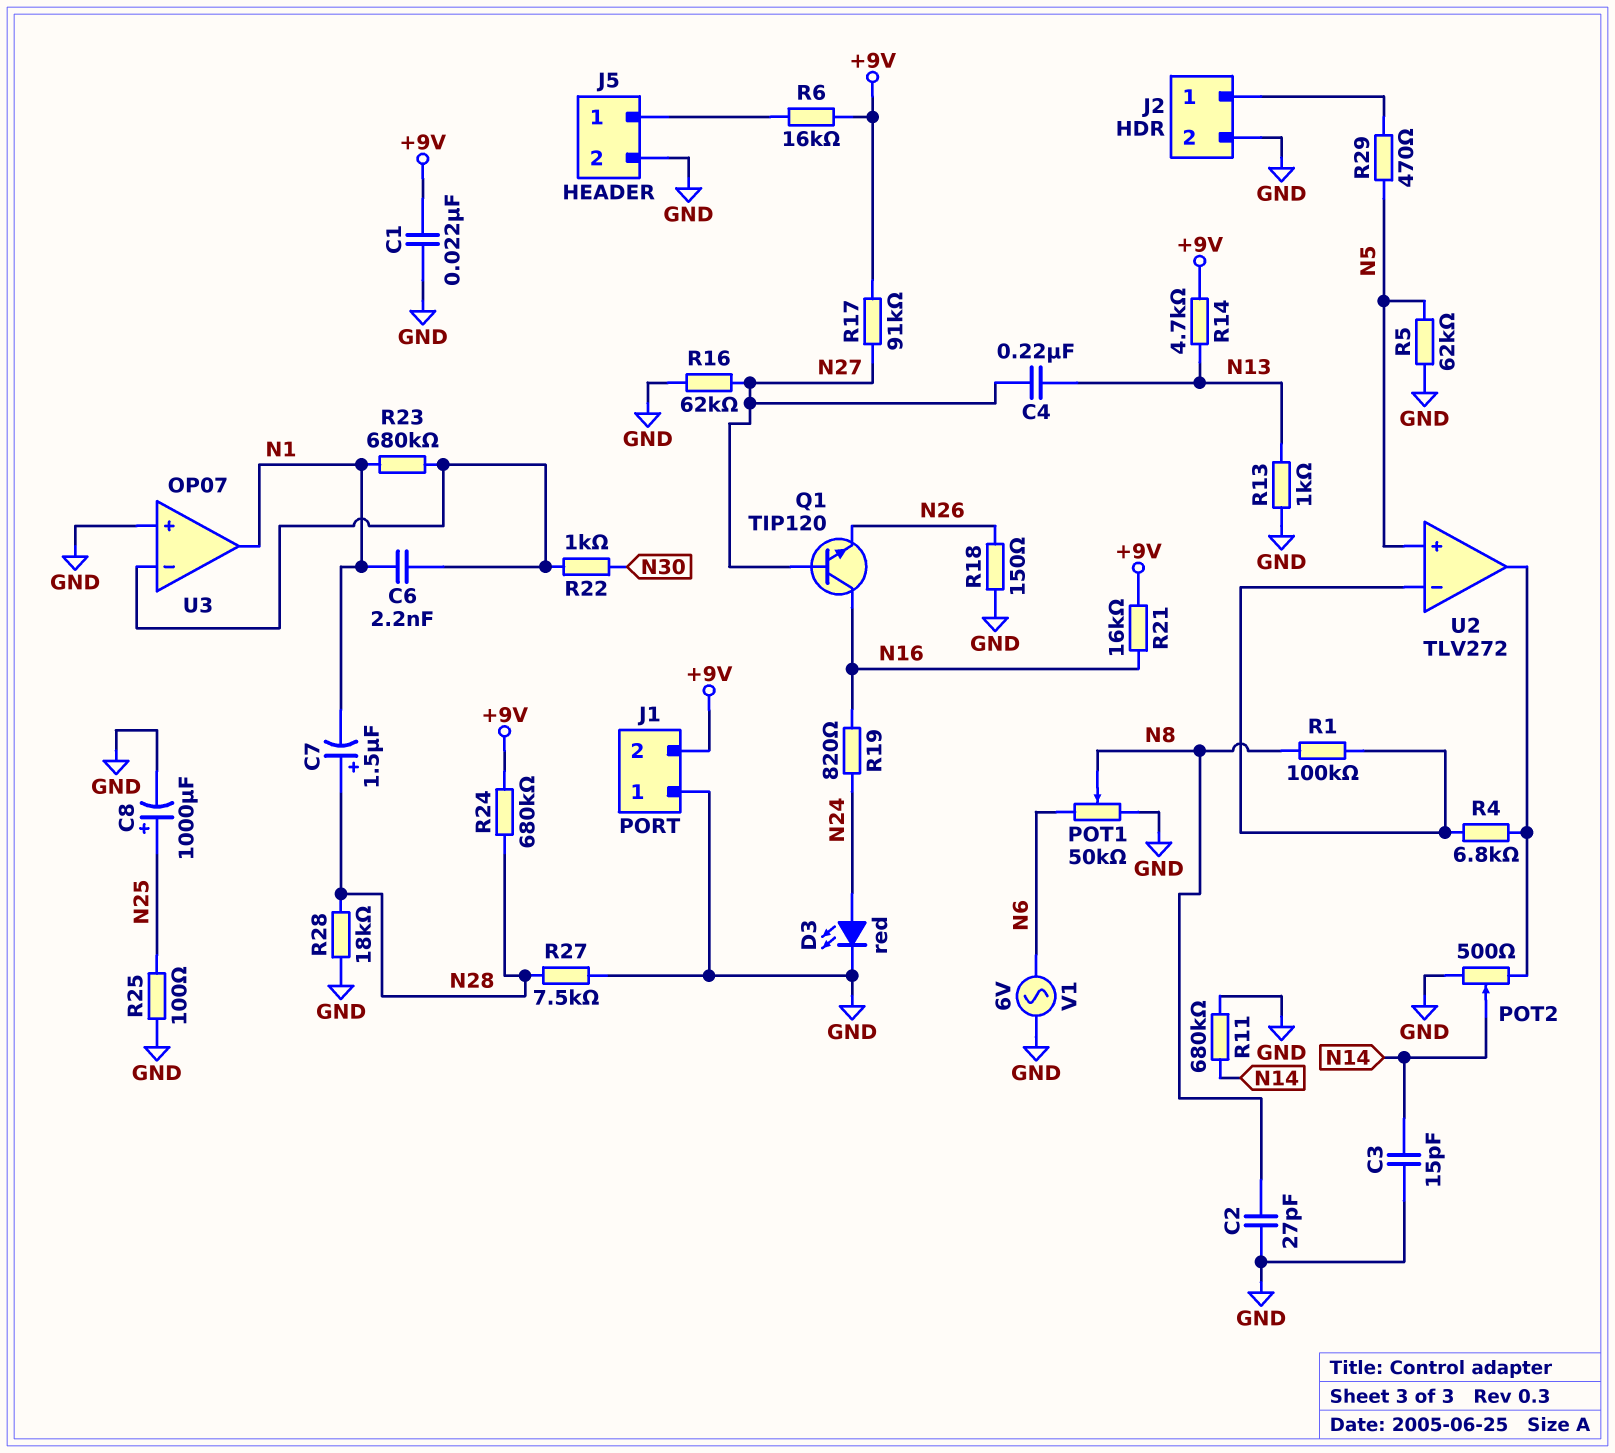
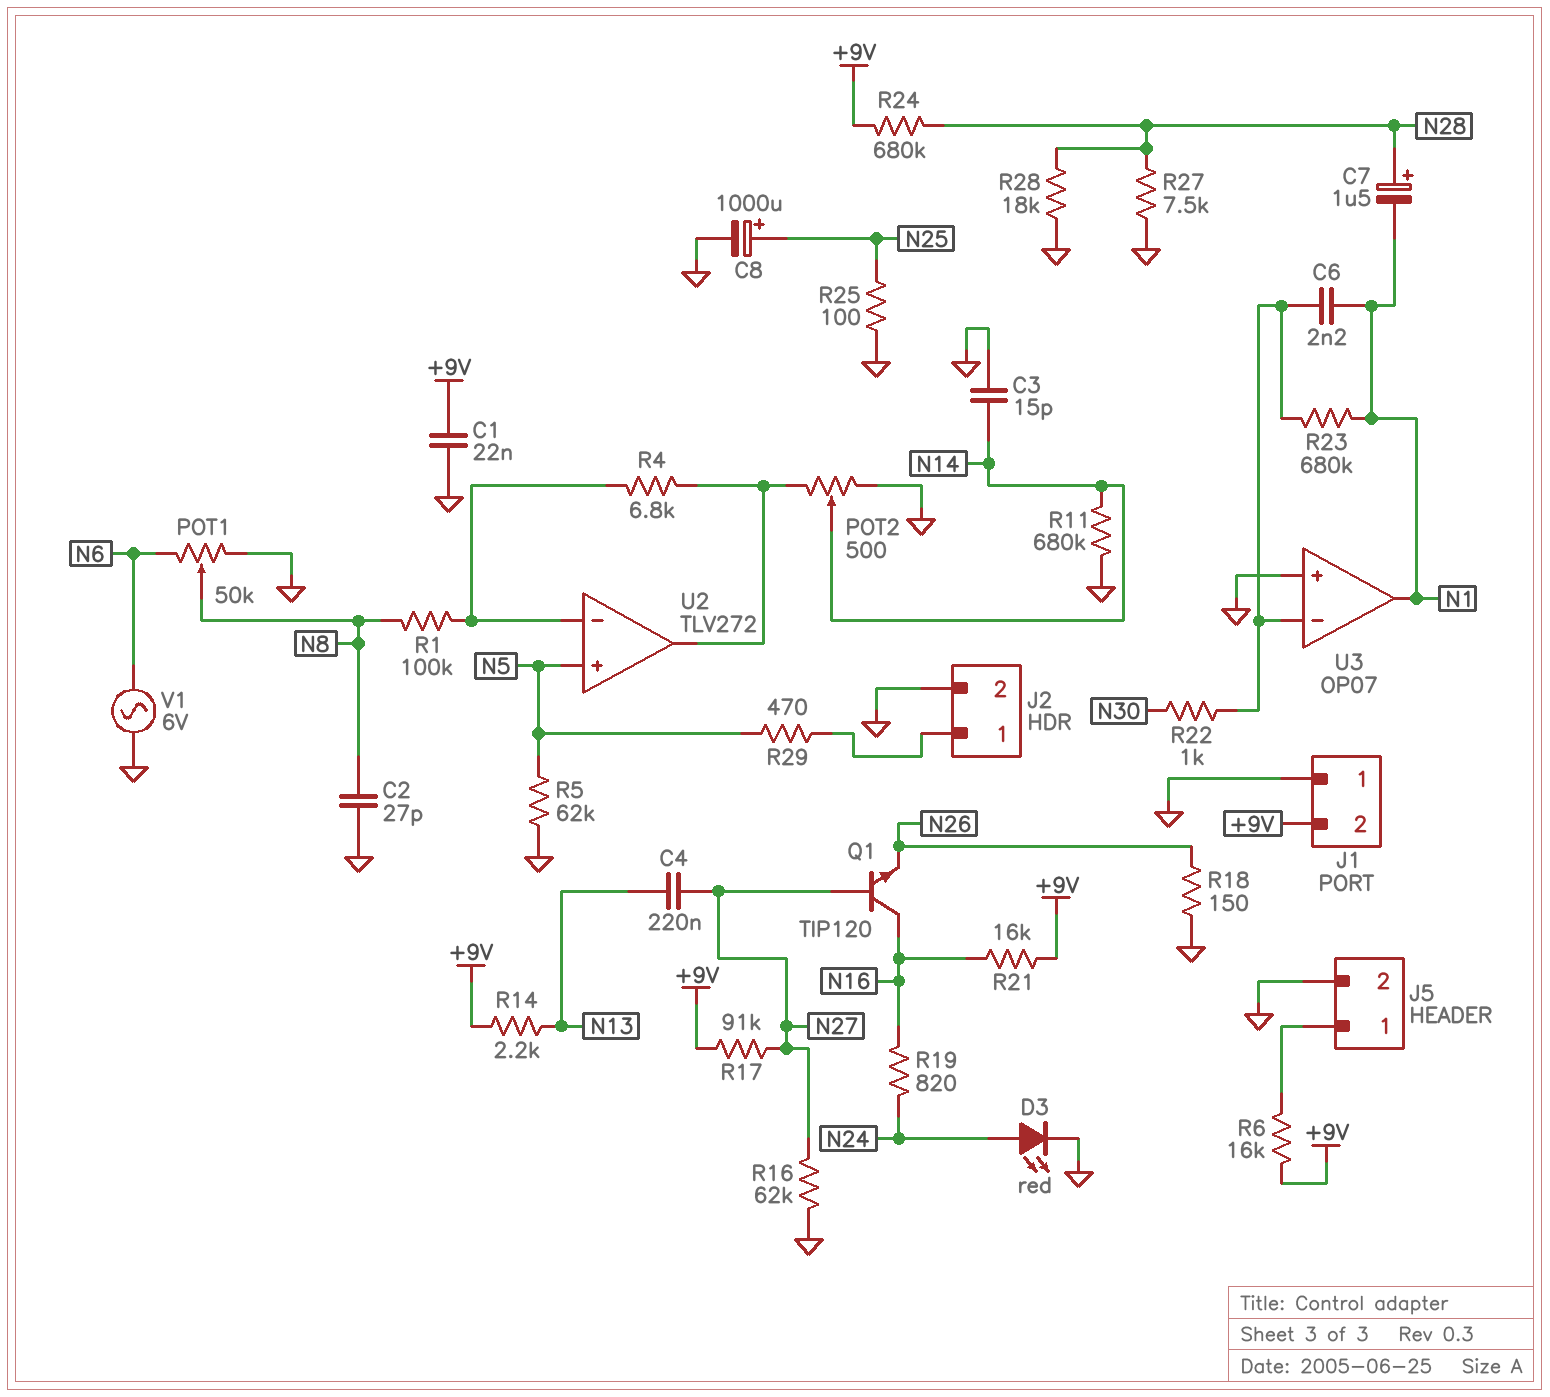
R13: 1k (GND, N13) -> none
R14: 4.7k (+9V, N13) -> 2.2k (+9V, N13)

